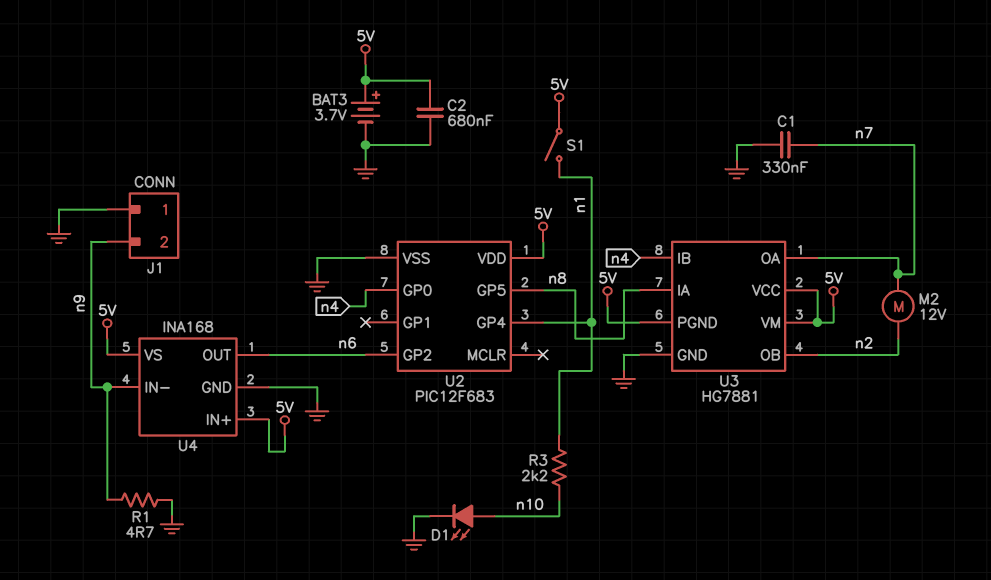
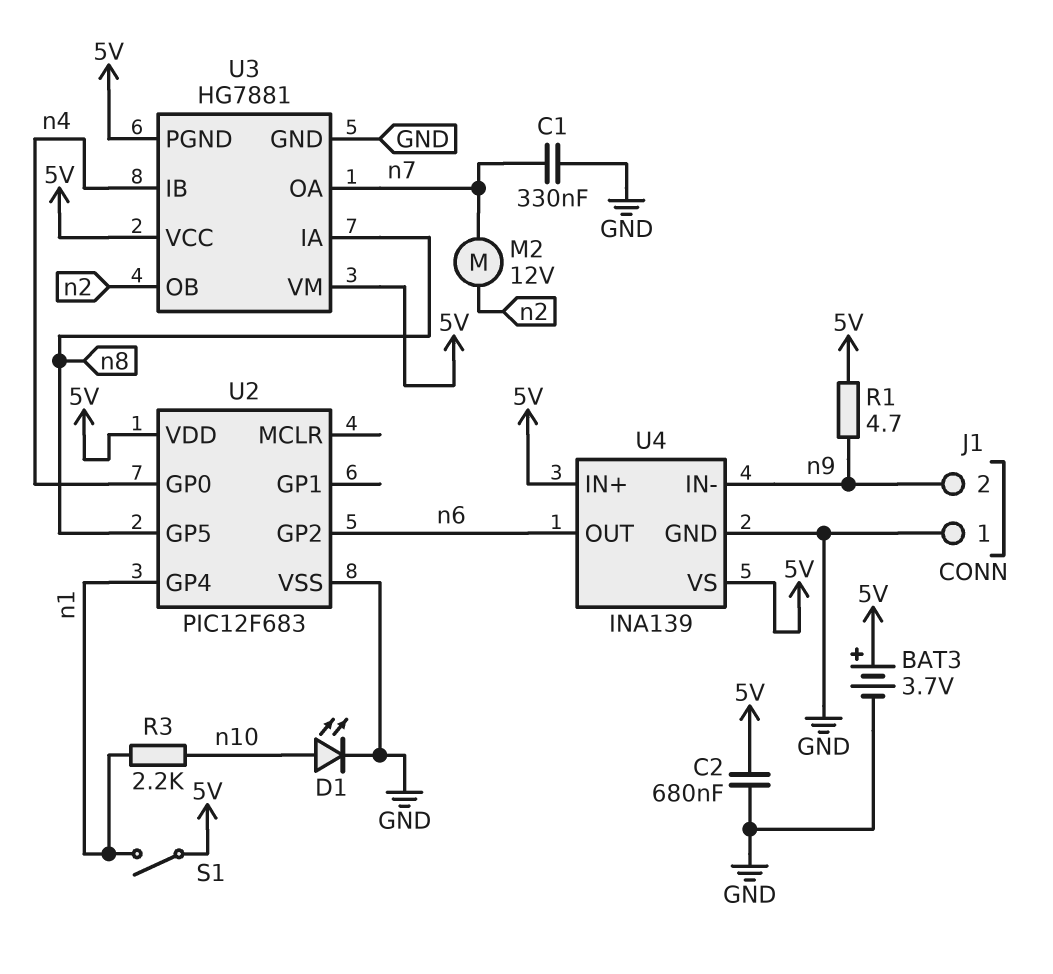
R1: 4.7 (GND, n9) -> 4.7 (5V, n9)
U4: INA168 -> INA139

